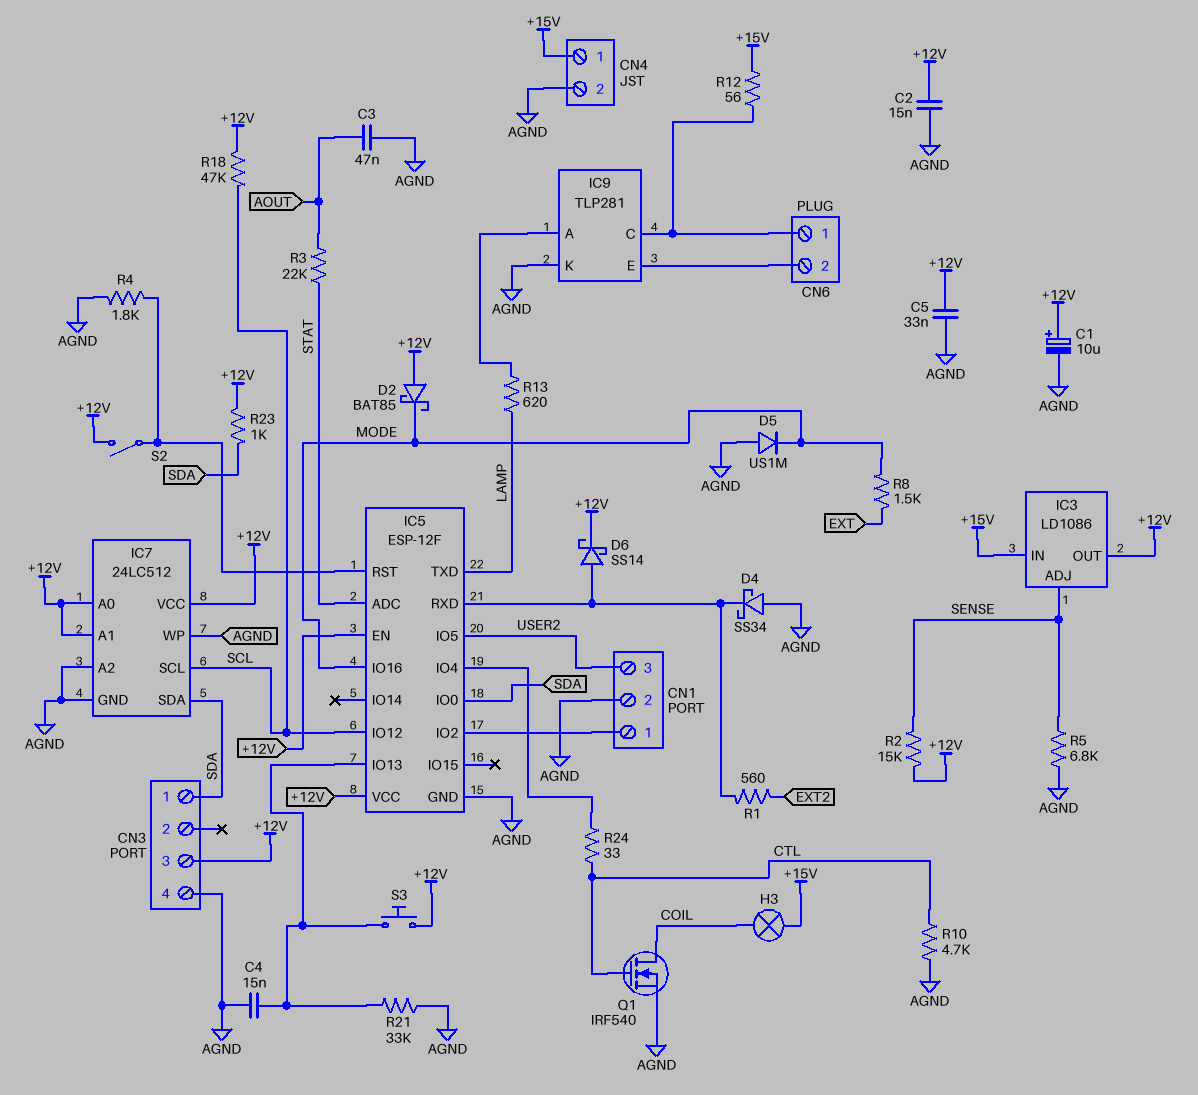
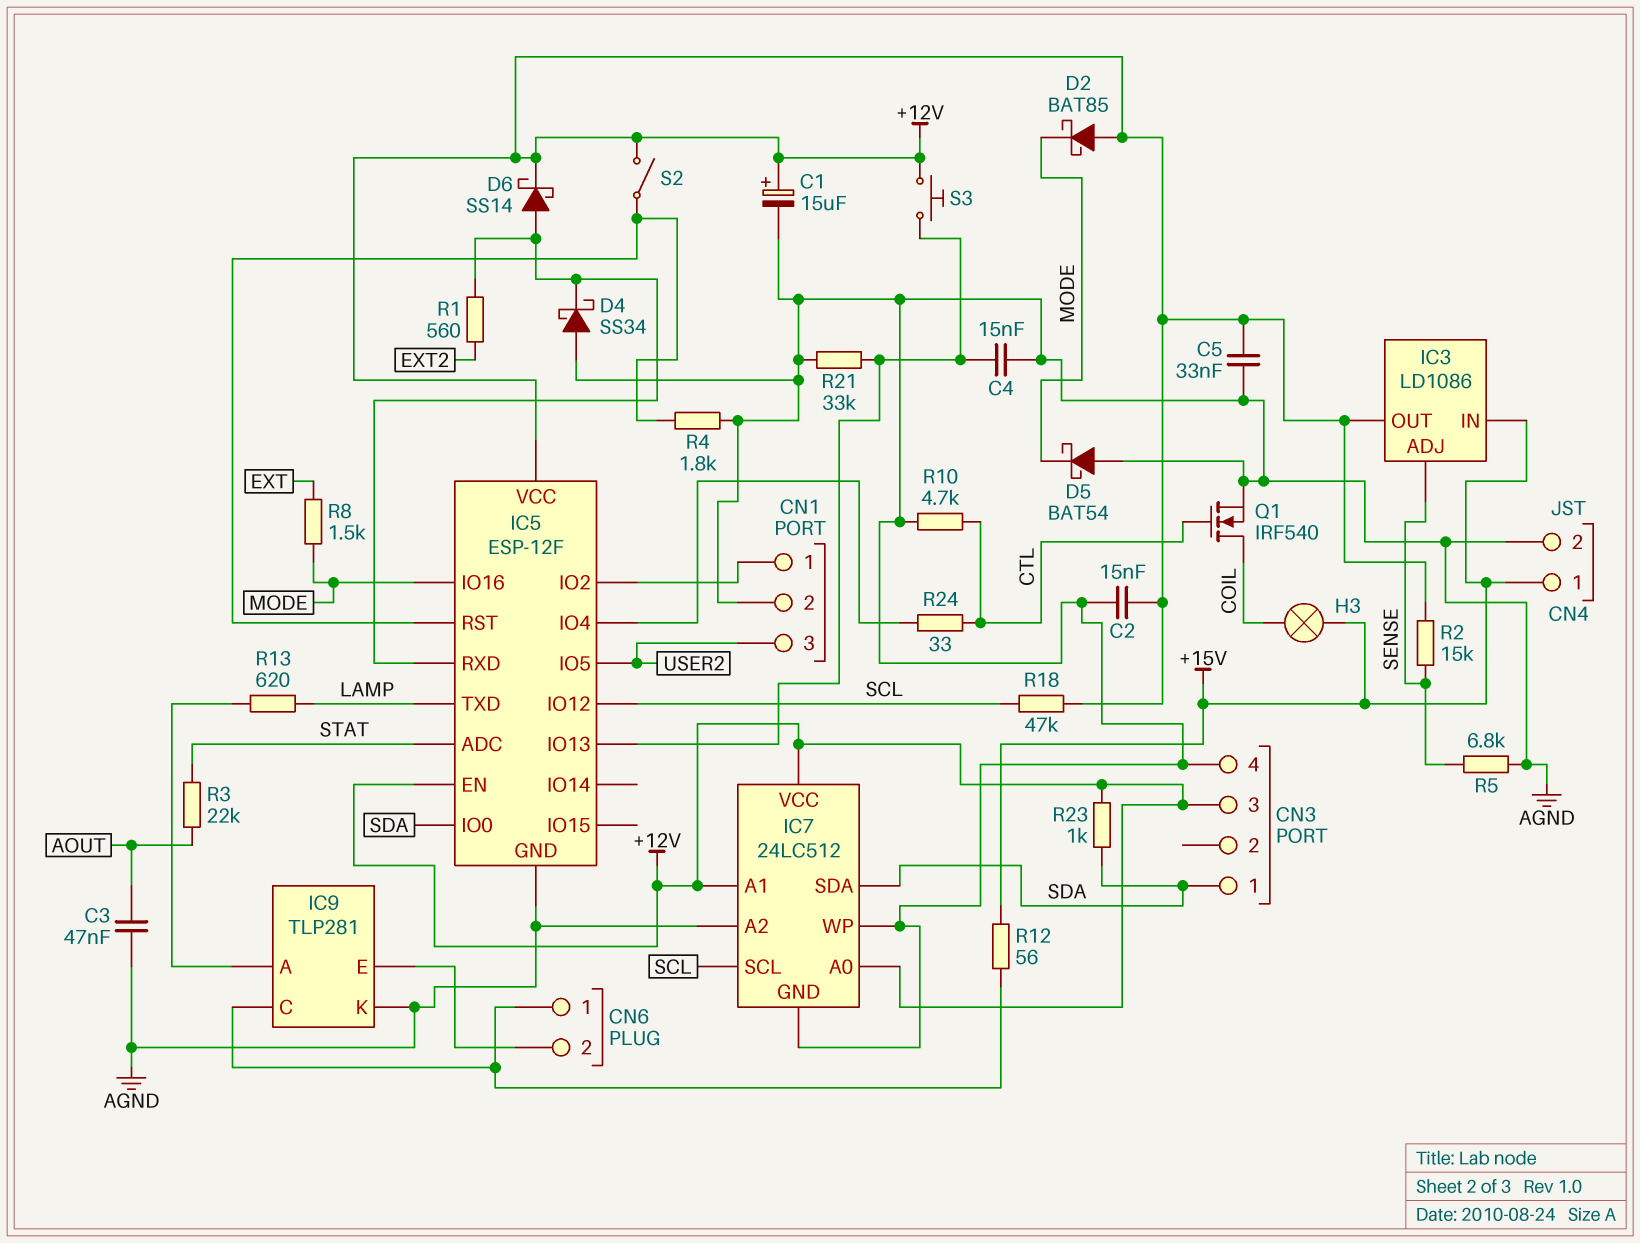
C1: 10uF (plus +12V, minus AGND) -> 15uF (plus +12V, minus AGND)
D5: diode US1M (A AGND, K MODE) -> schottky BAT54 (A AGND, K MODE)

